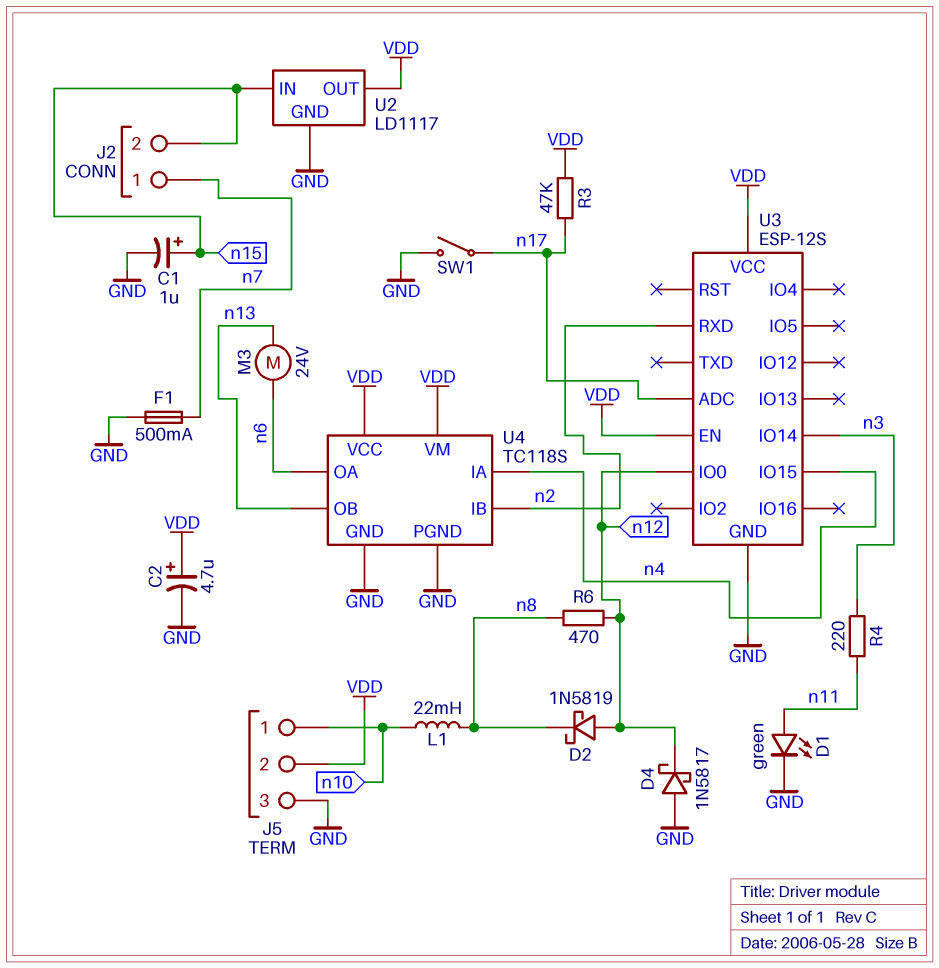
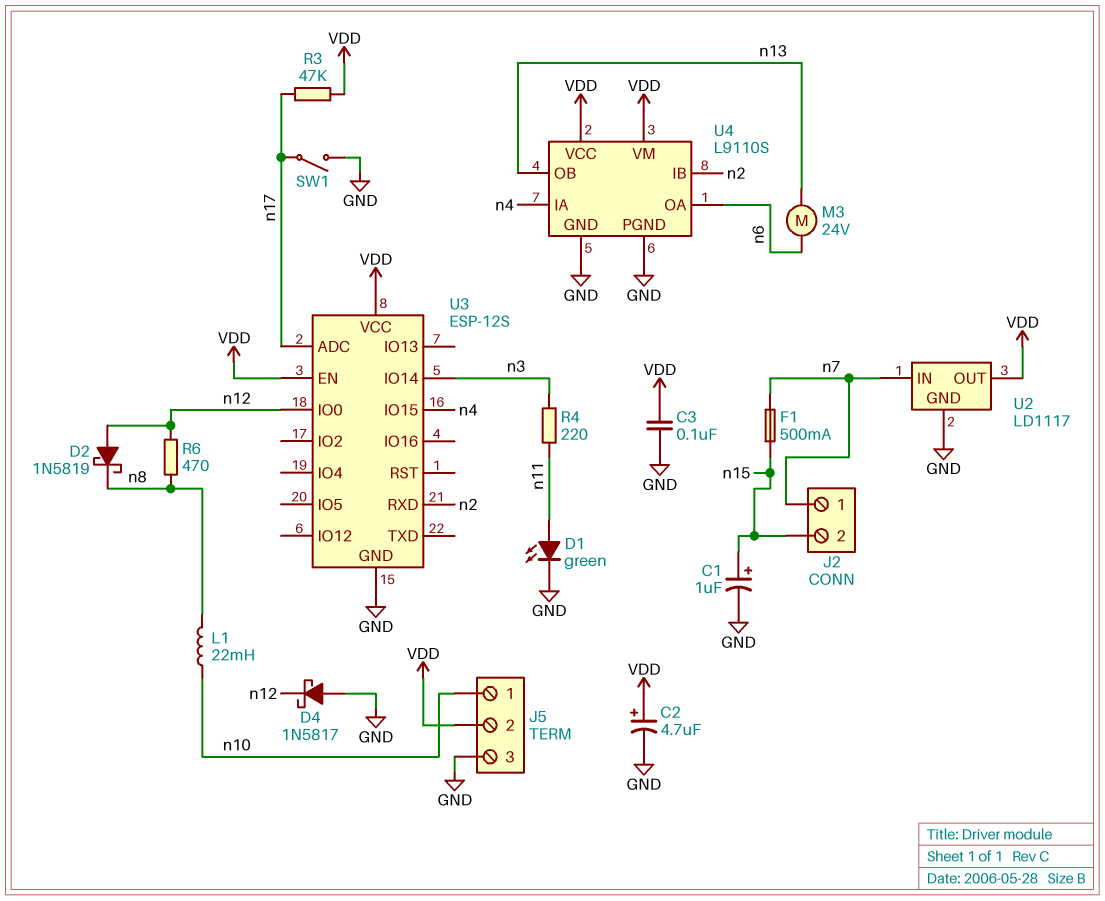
C3: none -> 100nF (GND, VDD)
F1: 500mA (GND, n7) -> 500mA (n7, n15)
U2 pin IN: n15 -> n7
U4: TC118S -> L9110S

